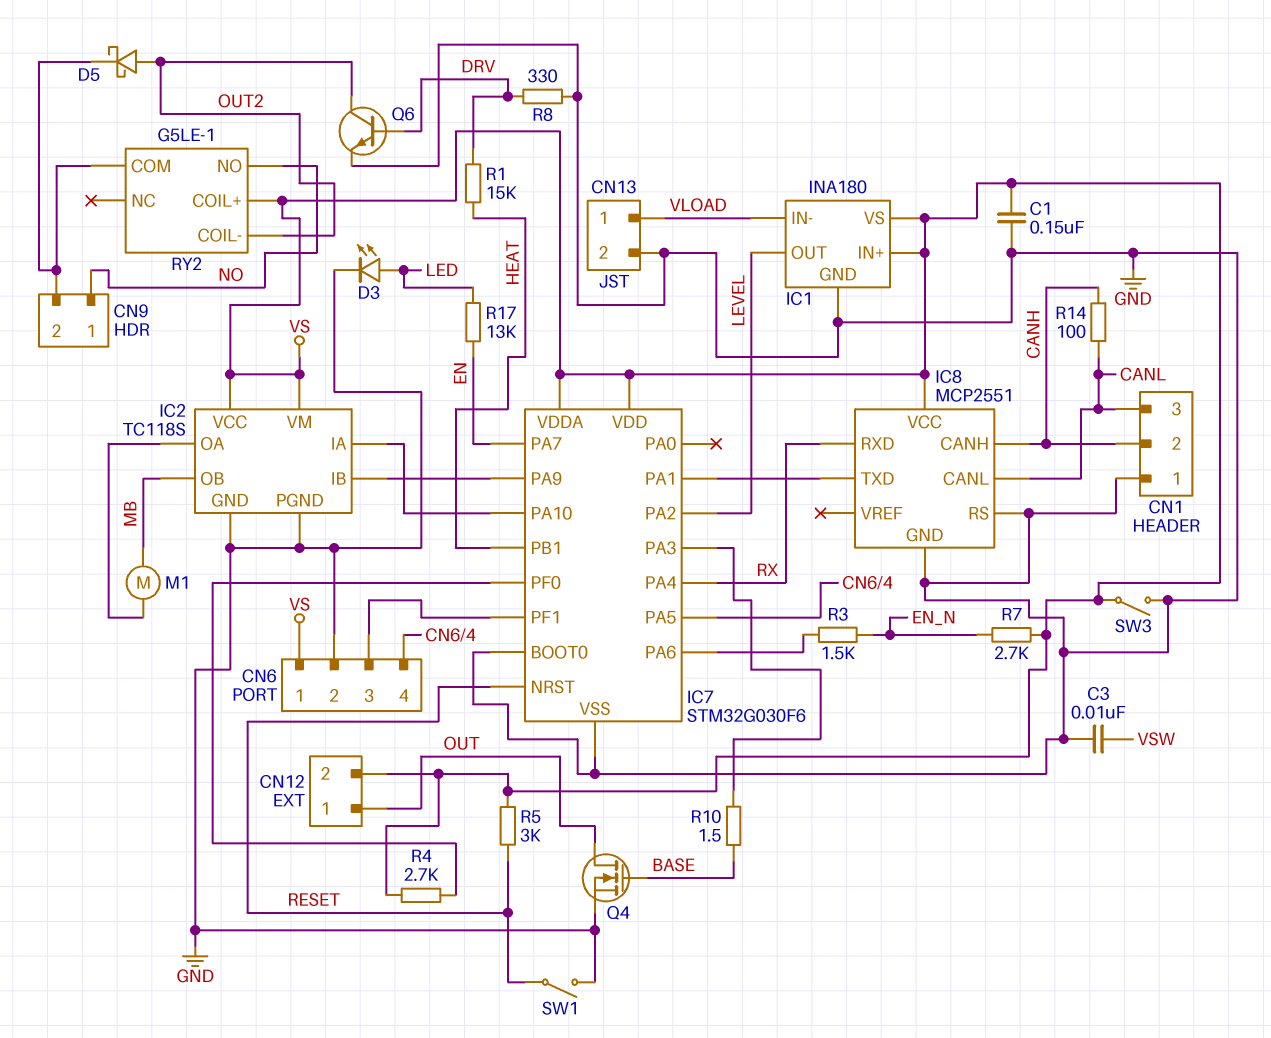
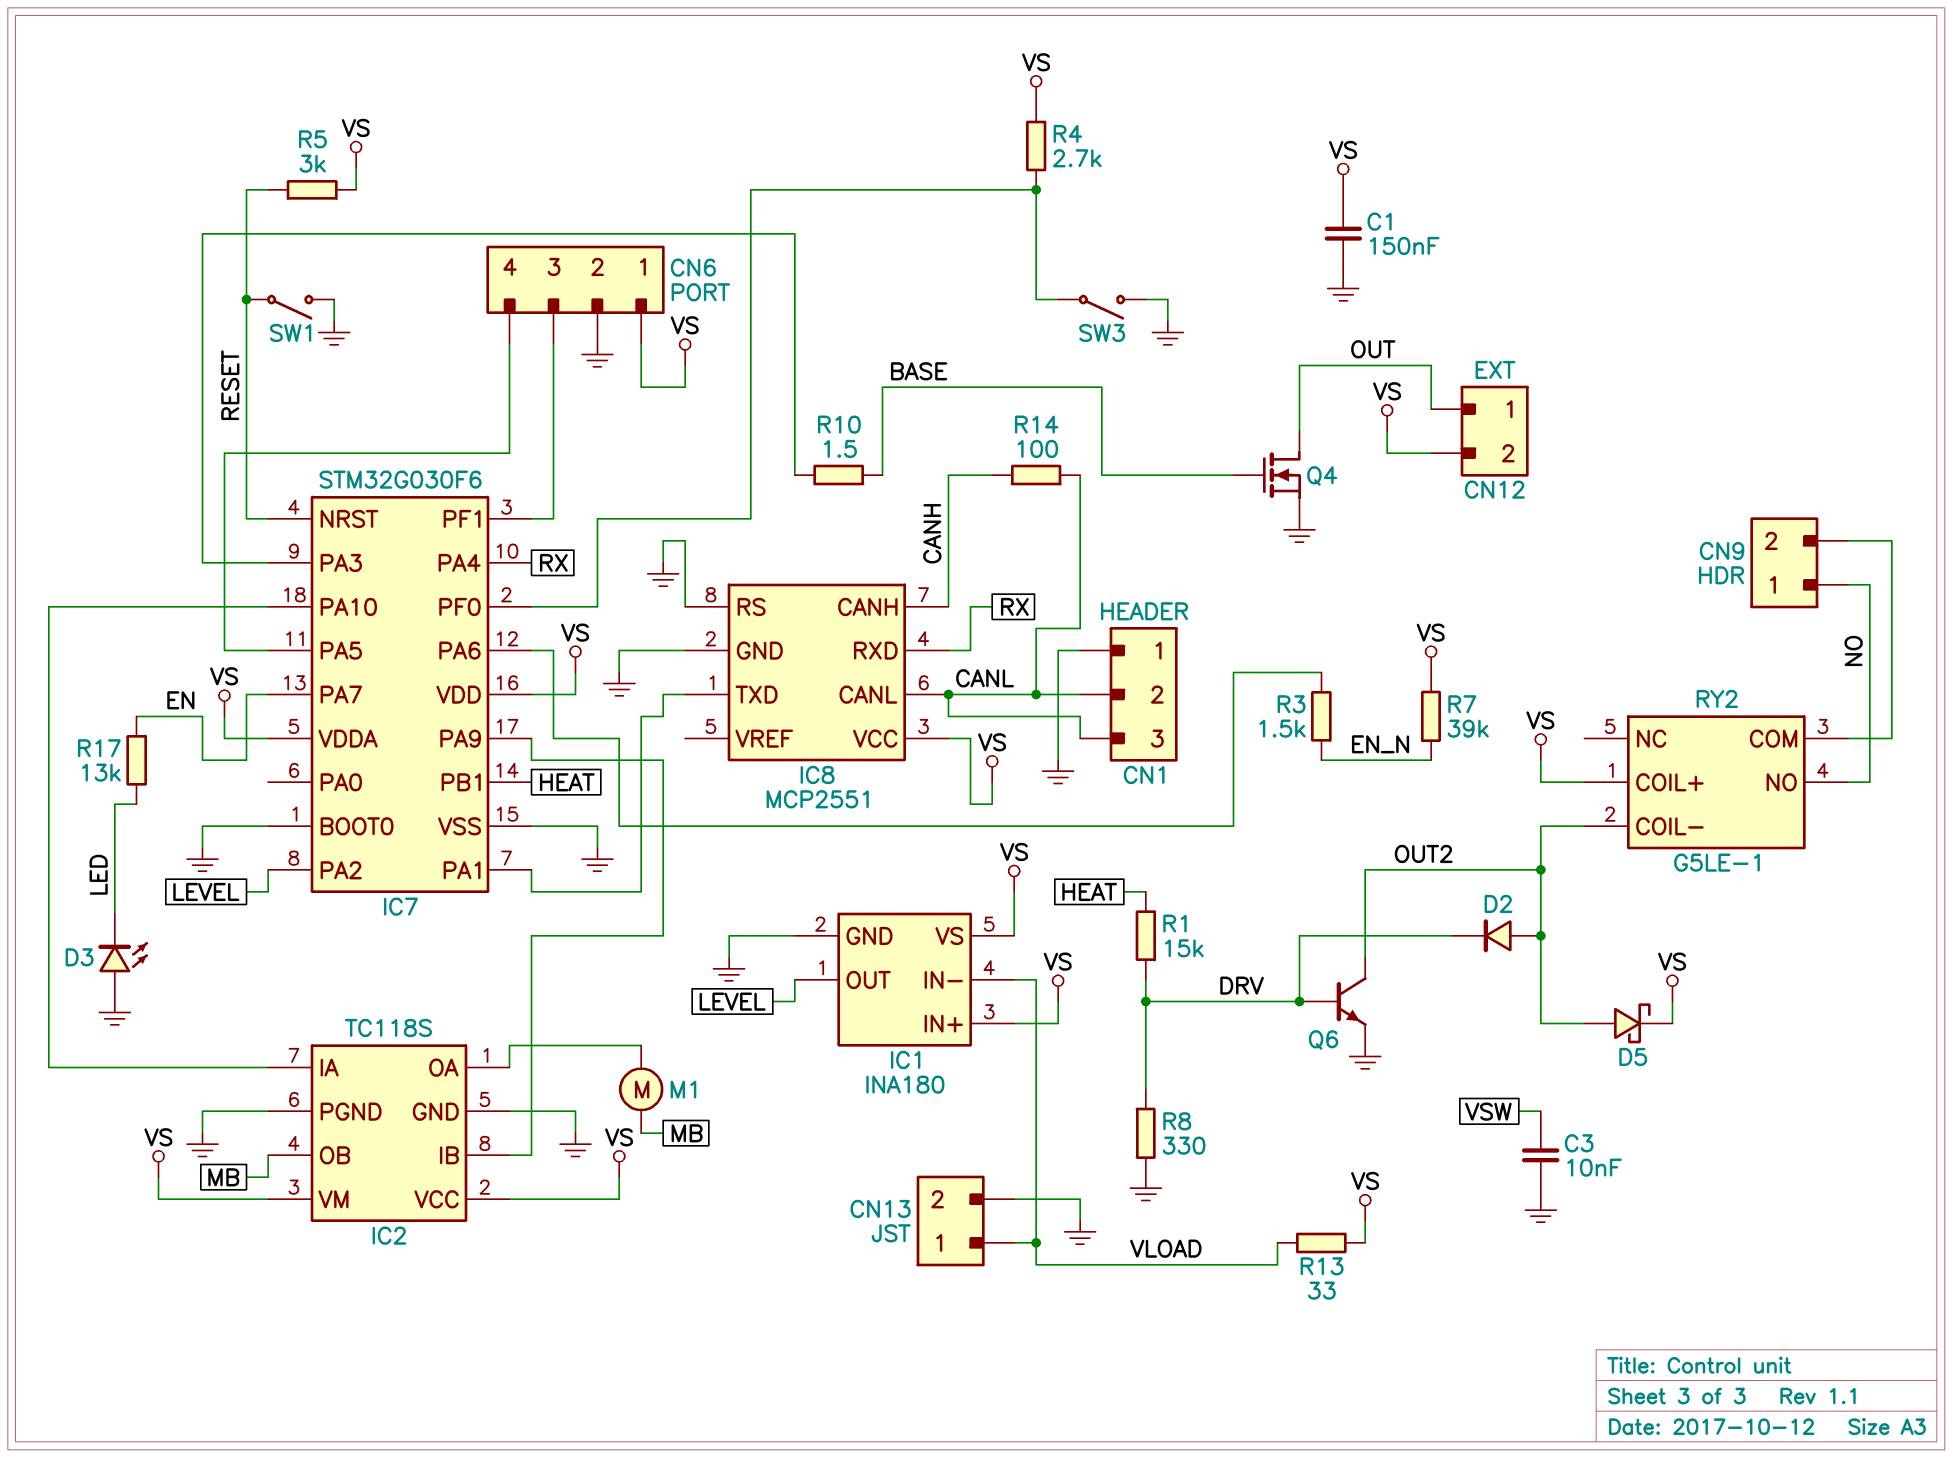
CN1 pin 2: CANH -> CANL
D2: none -> diode (A OUT2, K DRV)
D3: LED (A LED, K GND) -> LED (A GND, K LED)
D5: schottky (A OUT2, K CN9/2) -> schottky (A OUT2, K VS)
R7: 2.7k (EN_N, VS) -> 39k (EN_N, VS)
R13: none -> 33 (VLOAD, VS)
SW3: switch (GND, VS) -> switch (GND, IC7/PF0)

